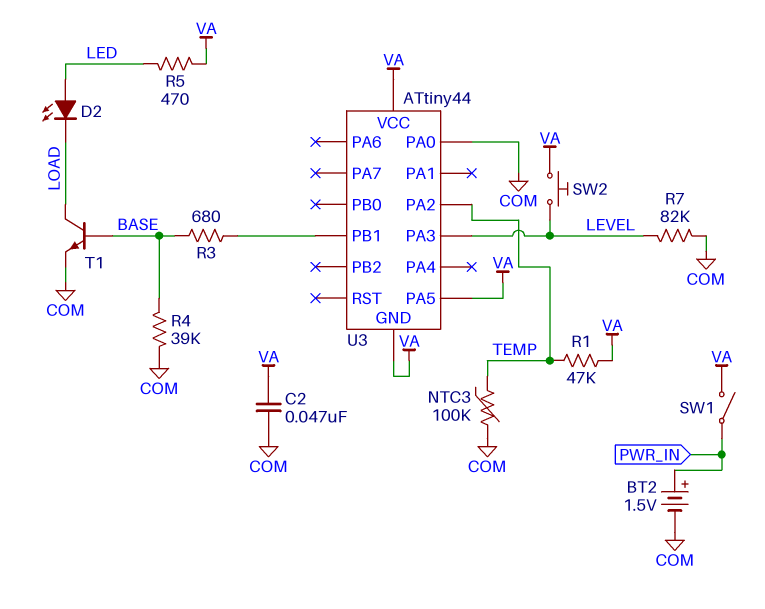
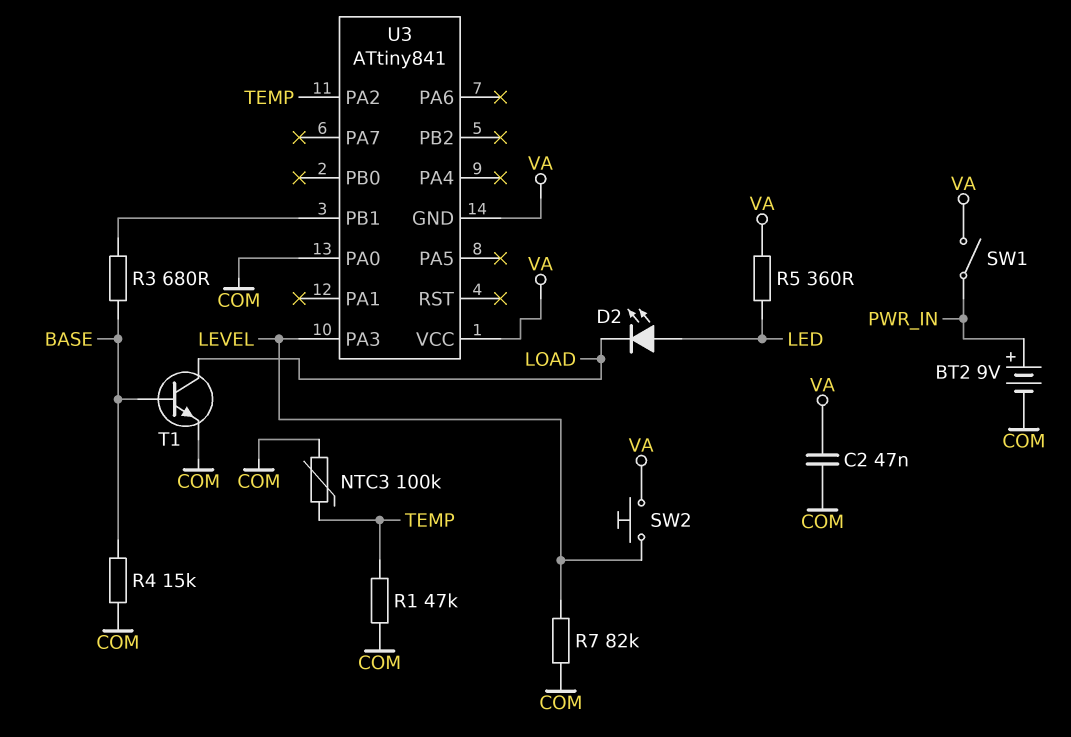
BT2: 1.5V (plus PWR_IN, minus COM) -> 9V (plus PWR_IN, minus COM)
R1: 47k (TEMP, VA) -> 47k (COM, TEMP)
R4: 39k (BASE, COM) -> 15k (BASE, COM)
R5: 470 (LED, VA) -> 360 (LED, VA)
U3: ATtiny44 -> ATtiny841
U3 pin PA5: VA -> none

